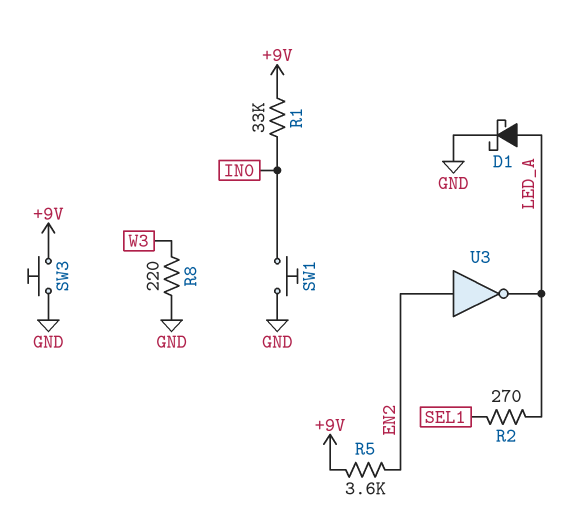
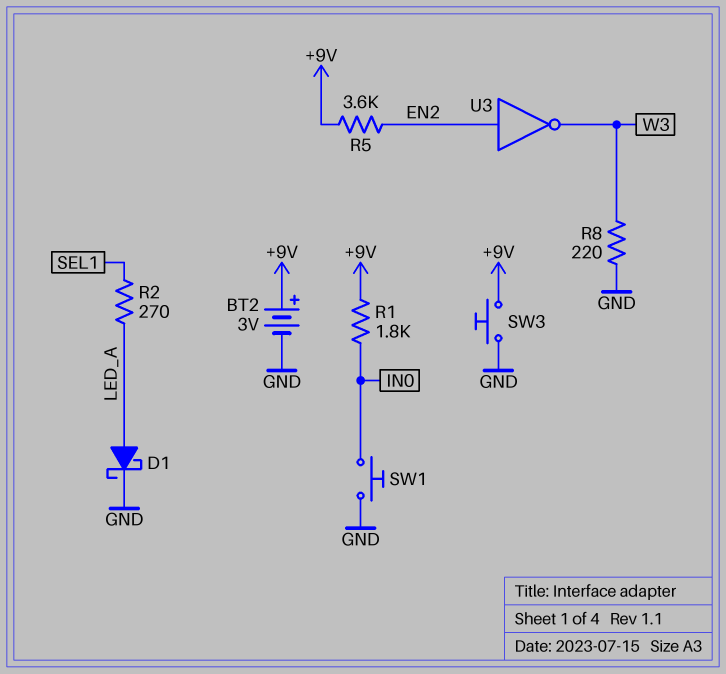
BT2: none -> 3V (plus +9V, minus GND)
R1: 33k (+9V, IN0) -> 1.8k (+9V, IN0)
U3: NOT (in EN2, out LED_A) -> NOT (in EN2, out W3)

